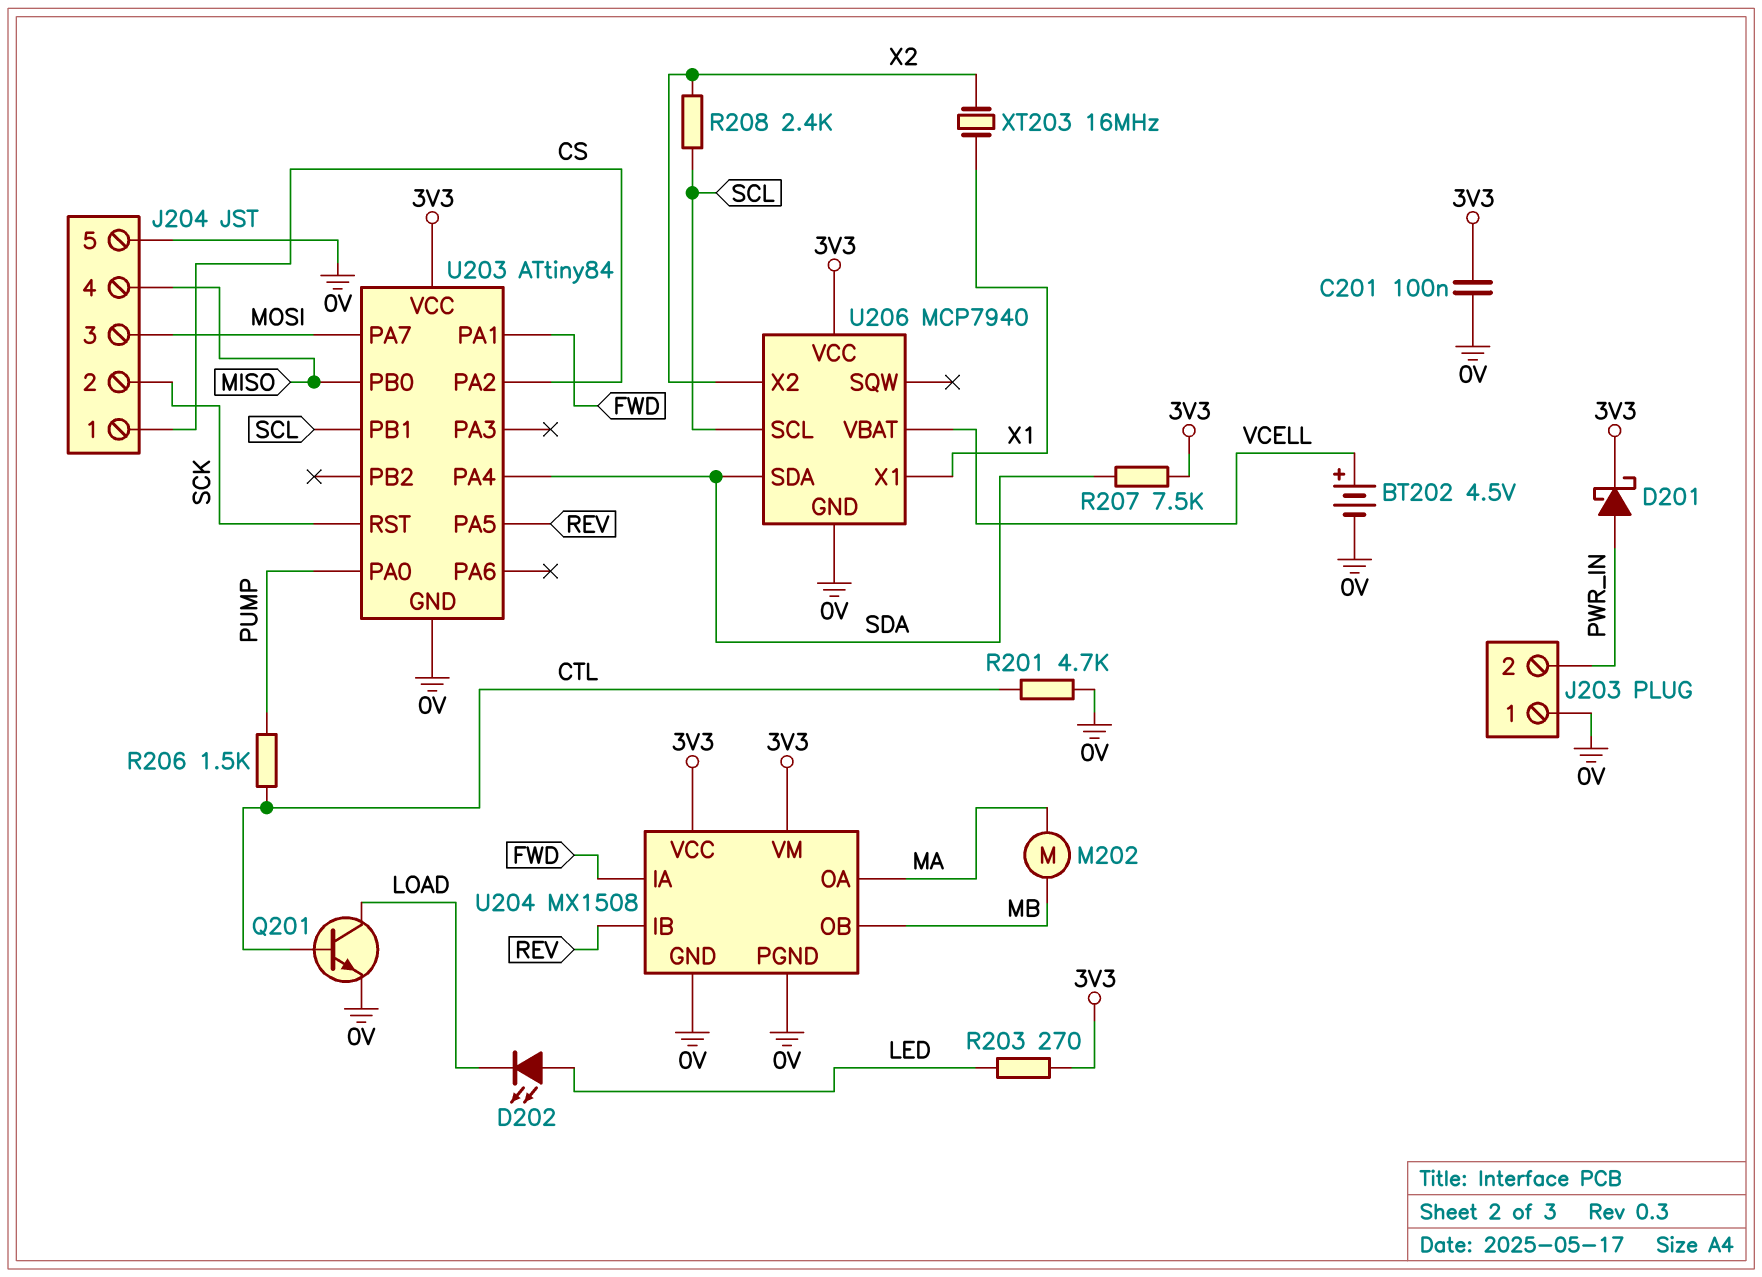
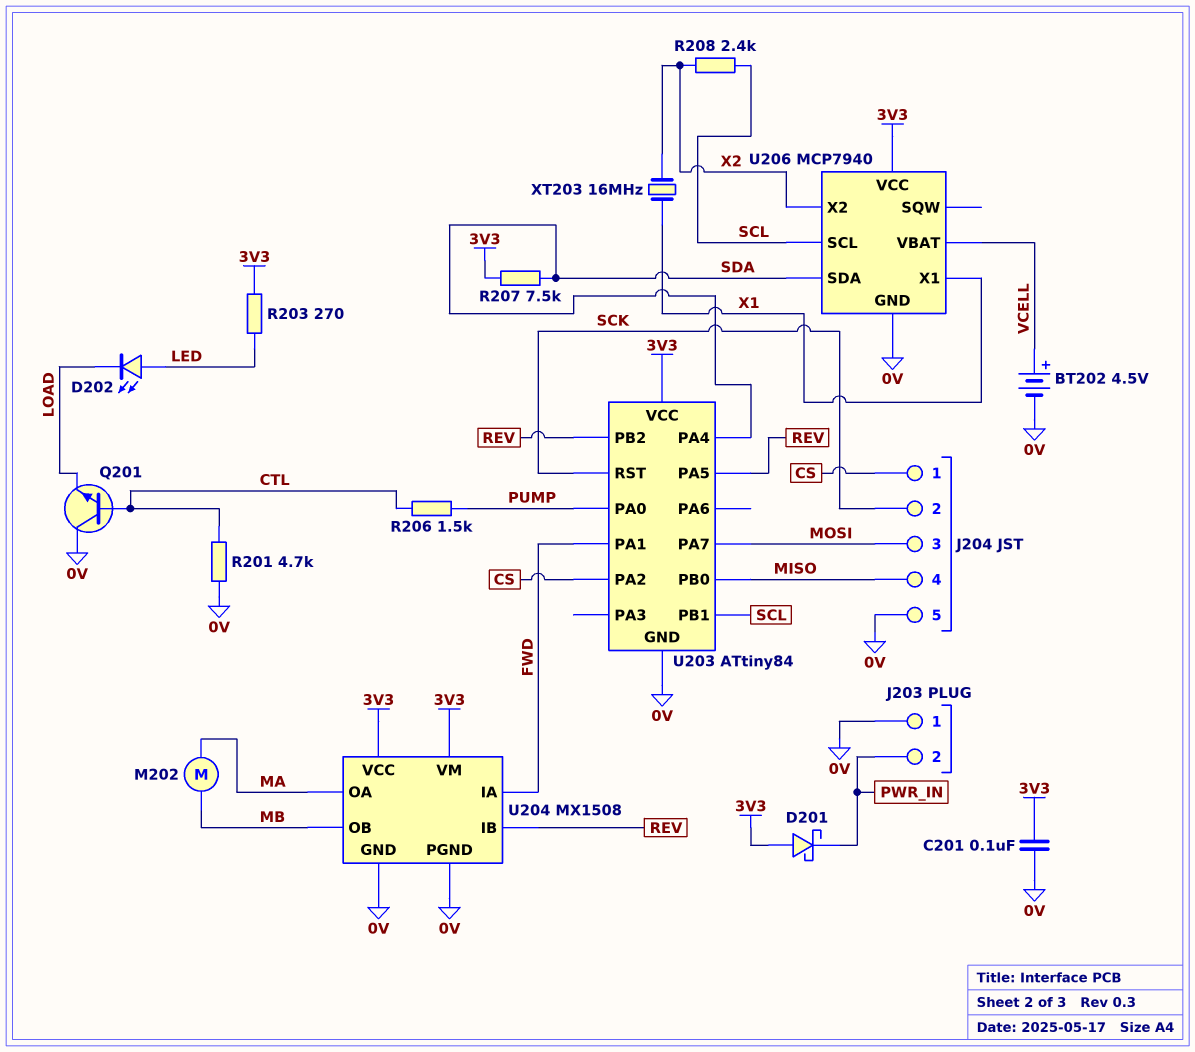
D201: schottky (A PWR_IN, K 3V3) -> schottky (A 3V3, K PWR_IN)
Q201: NPN (B CTL, C LOAD, E 0V) -> NPN (B CTL, C 0V, E LOAD)
U203 pin PB2: none -> REV

